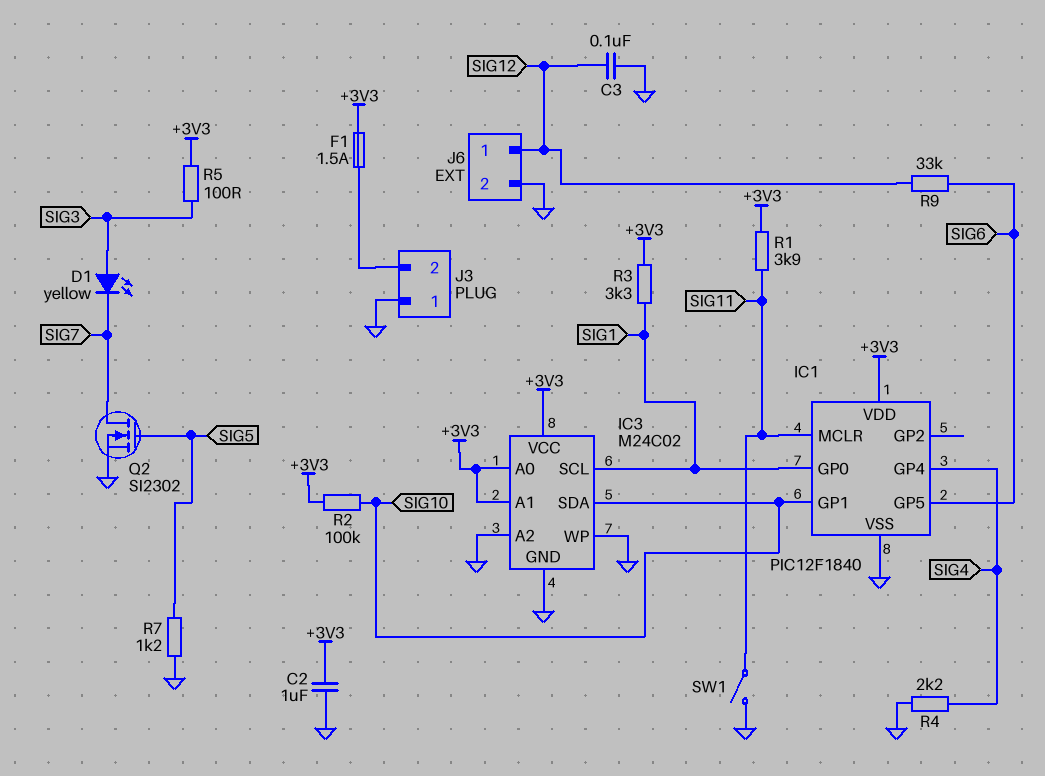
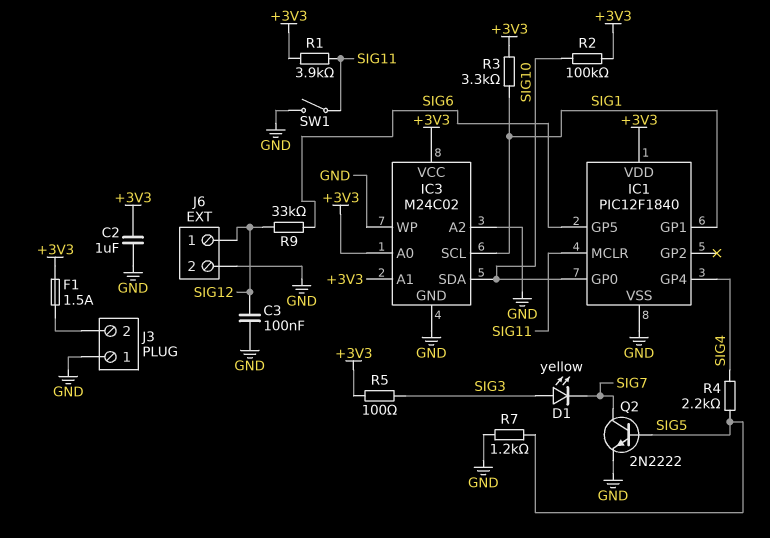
IC1 pin GP0: SIG1 -> SIG10
IC1 pin GP1: SIG10 -> SIG1
Q2: NMOS SI2302 (G SIG5, D SIG7, S GND) -> NPN 2N2222 (B SIG5, C SIG7, E GND)
R4: 2.2k (GND, SIG4) -> 2.2k (SIG4, SIG5)

